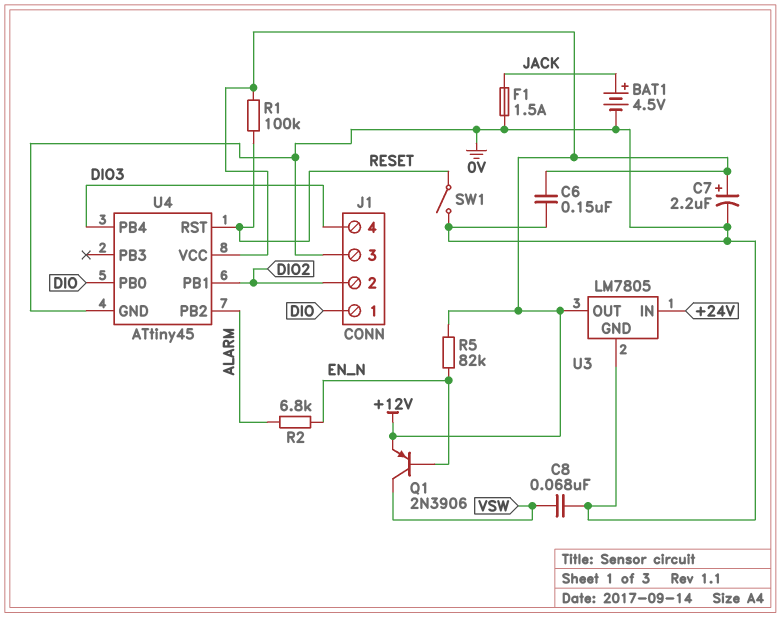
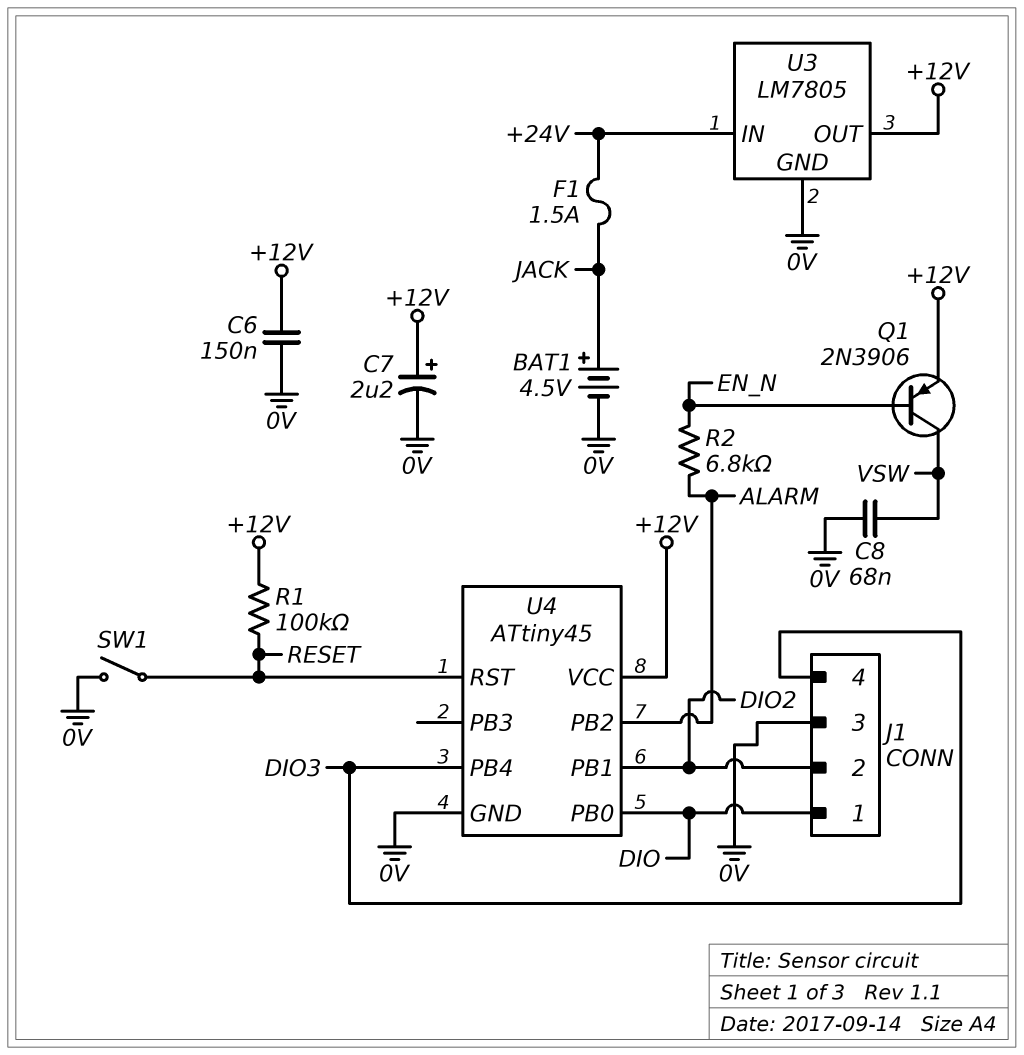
F1: 1.5A (0V, JACK) -> 1.5A (+24V, JACK)
R5: 82k (+12V, EN_N) -> none

